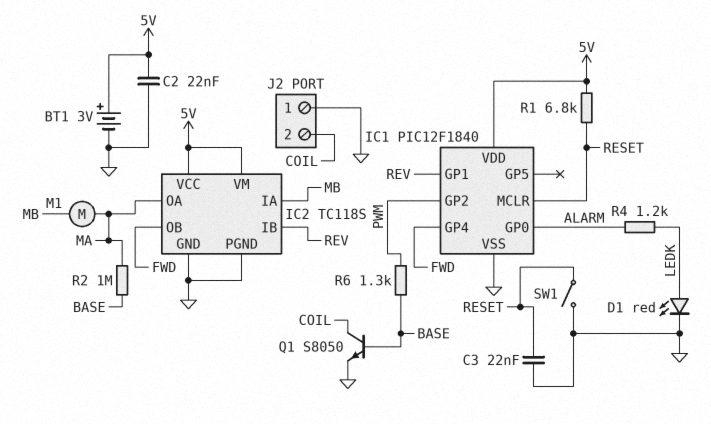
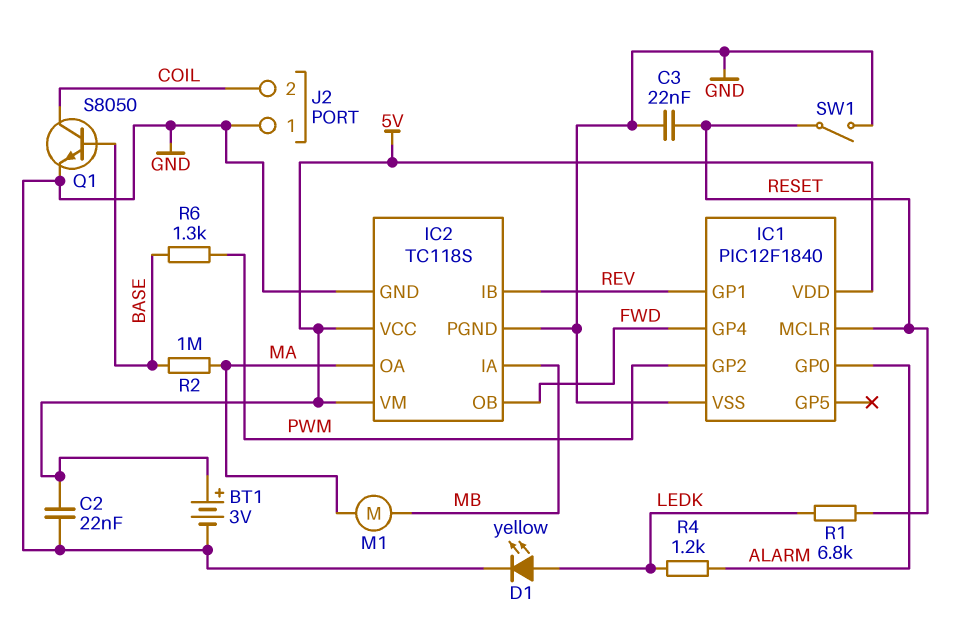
D1: LED red (A LEDK, K GND) -> LED yellow (A LEDK, K GND)
R1: 6.8k (5V, RESET) -> 6.8k (LEDK, RESET)

